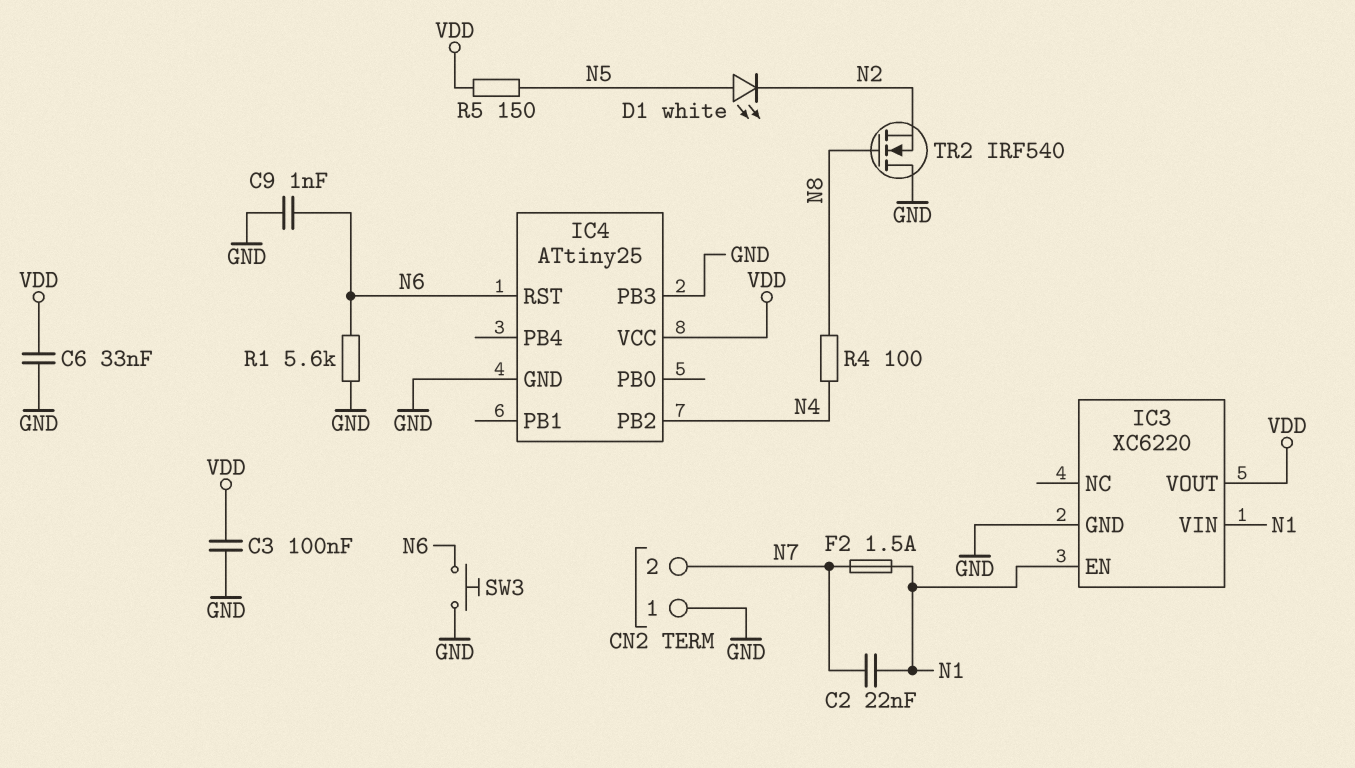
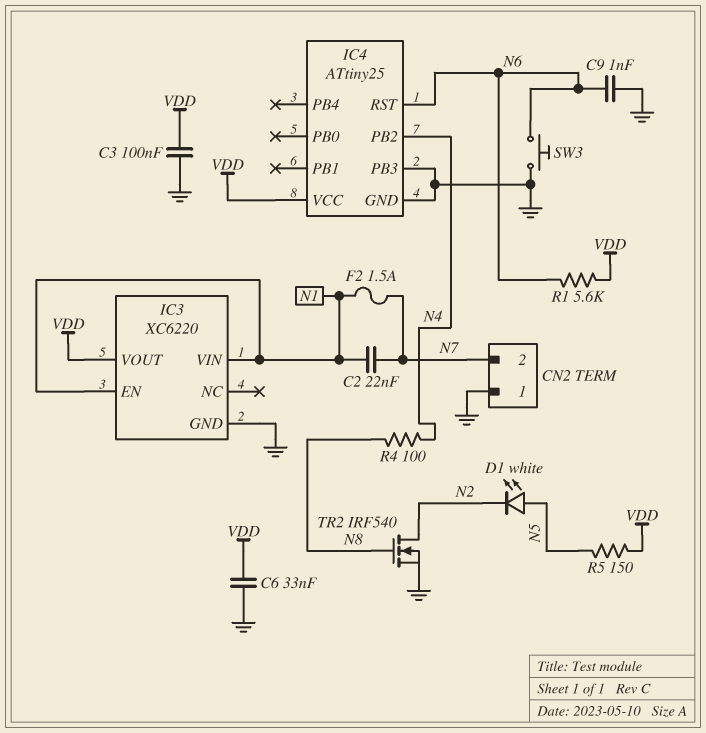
R1: 5.6k (GND, N6) -> 5.6k (N6, VDD)
TR2: NMOS IRF540 (G N8, D GND, S N2) -> NMOS IRF540 (G N8, D N2, S GND)

